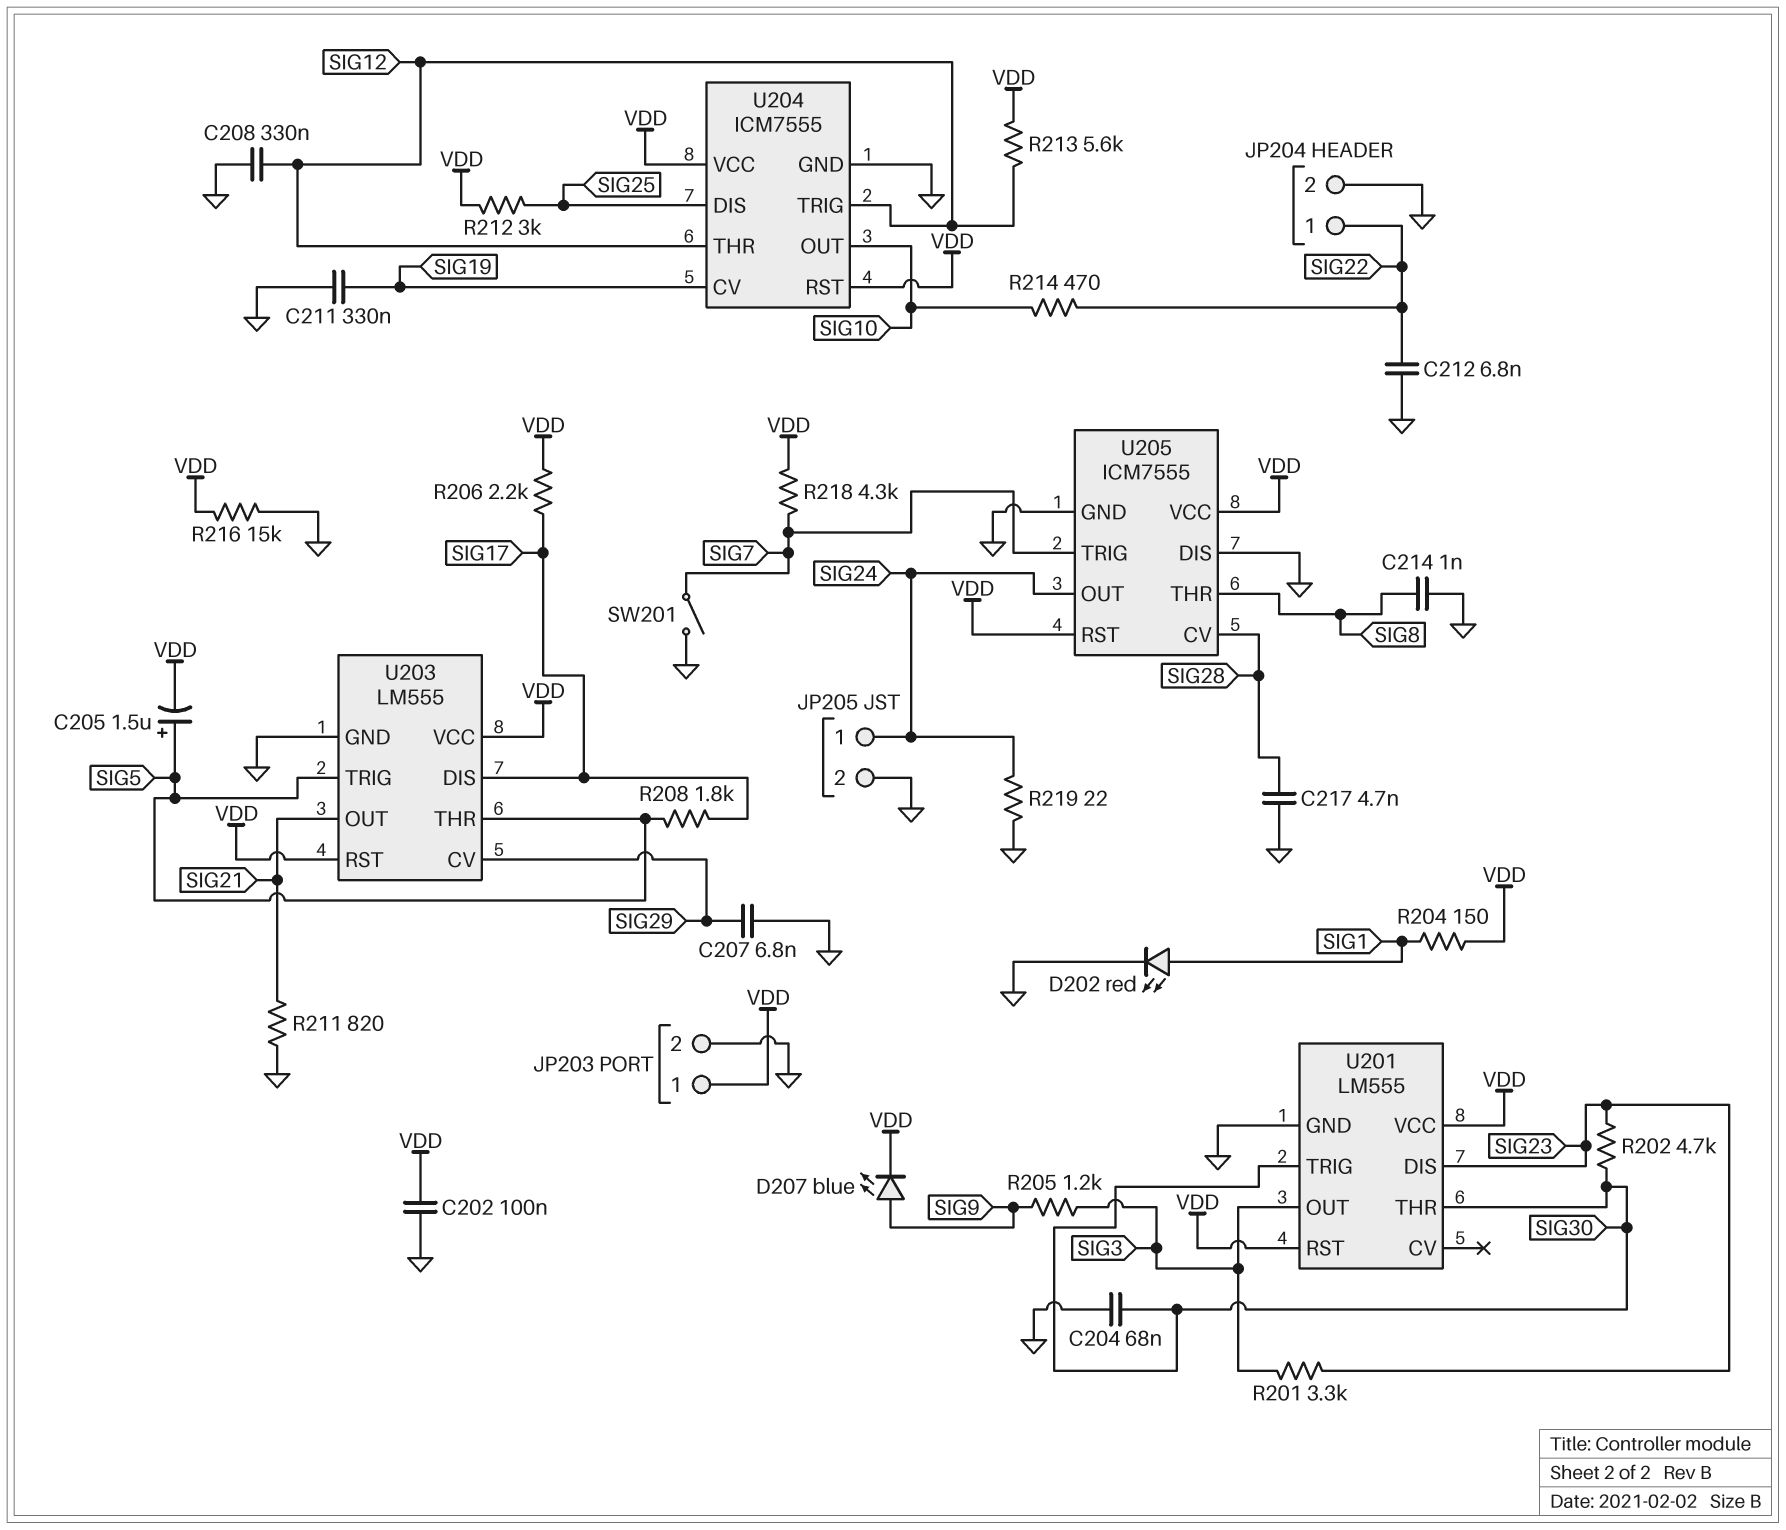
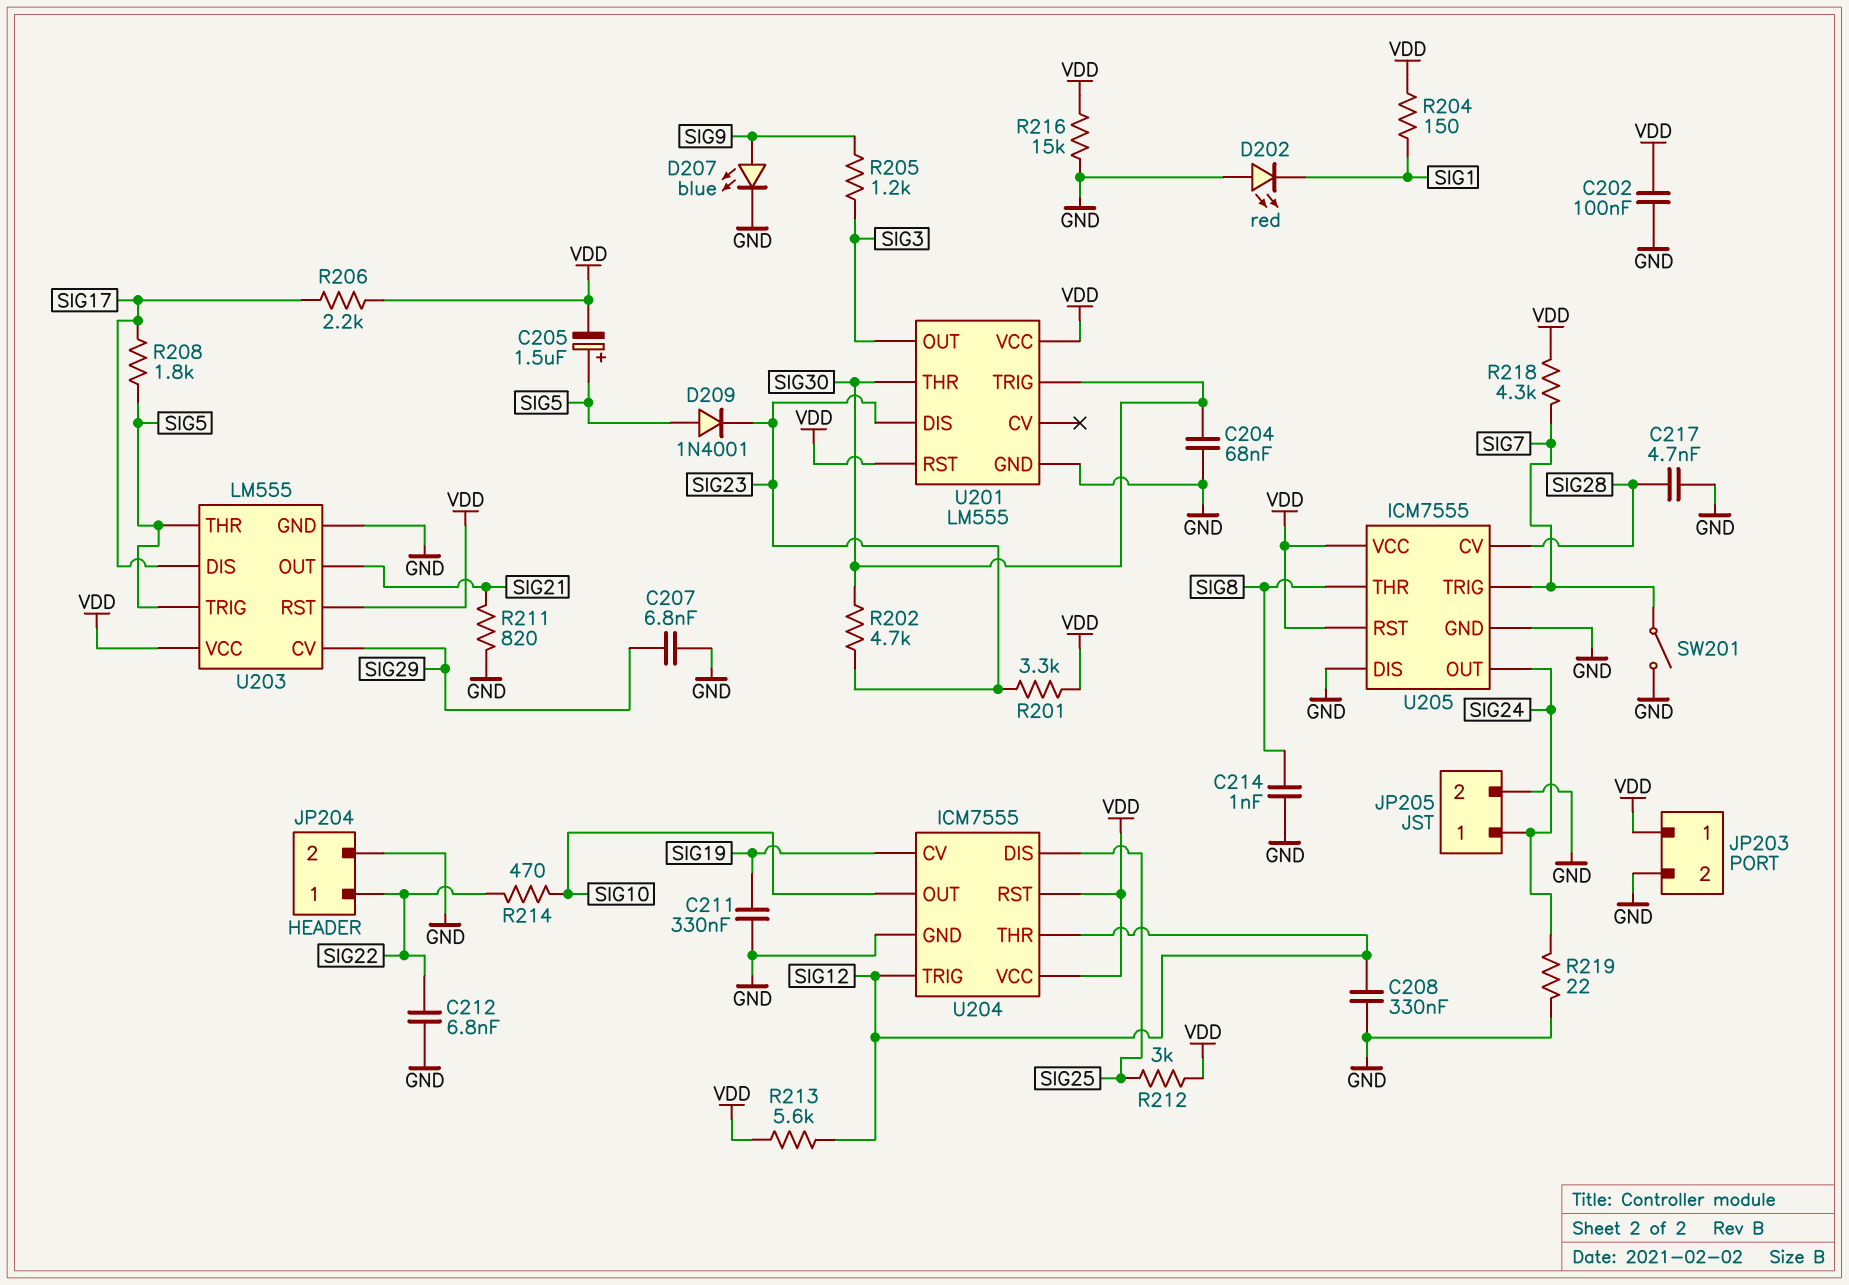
D202: LED red (A SIG1, K GND) -> LED red (A GND, K SIG1)
D207: LED blue (A SIG9, K VDD) -> LED blue (A SIG9, K GND)
D209: none -> diode 1N4001 (A SIG5, K SIG23)
R201: 3.3k (SIG3, SIG23) -> 3.3k (SIG23, VDD)

